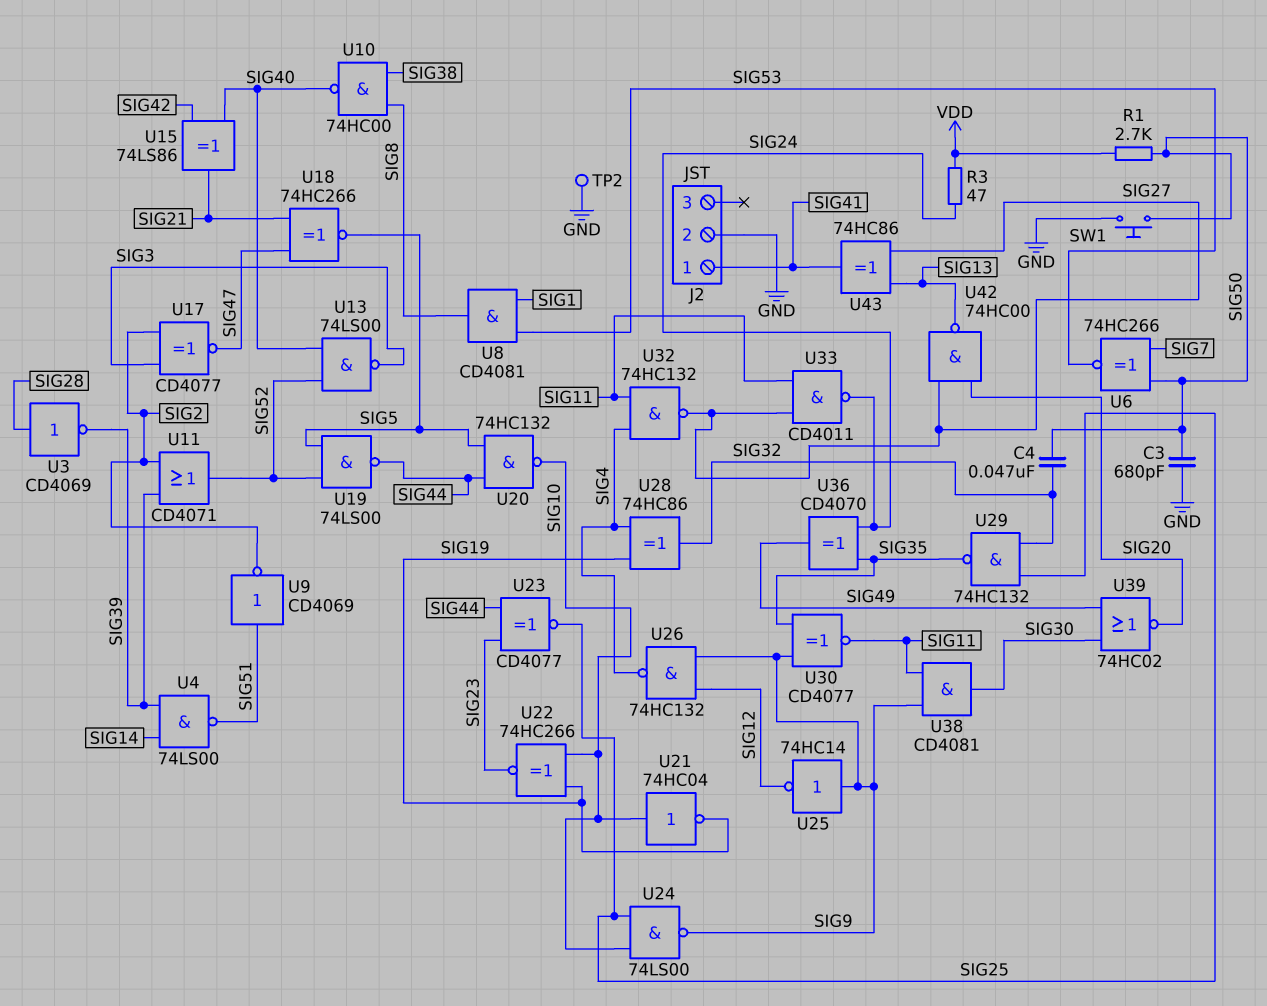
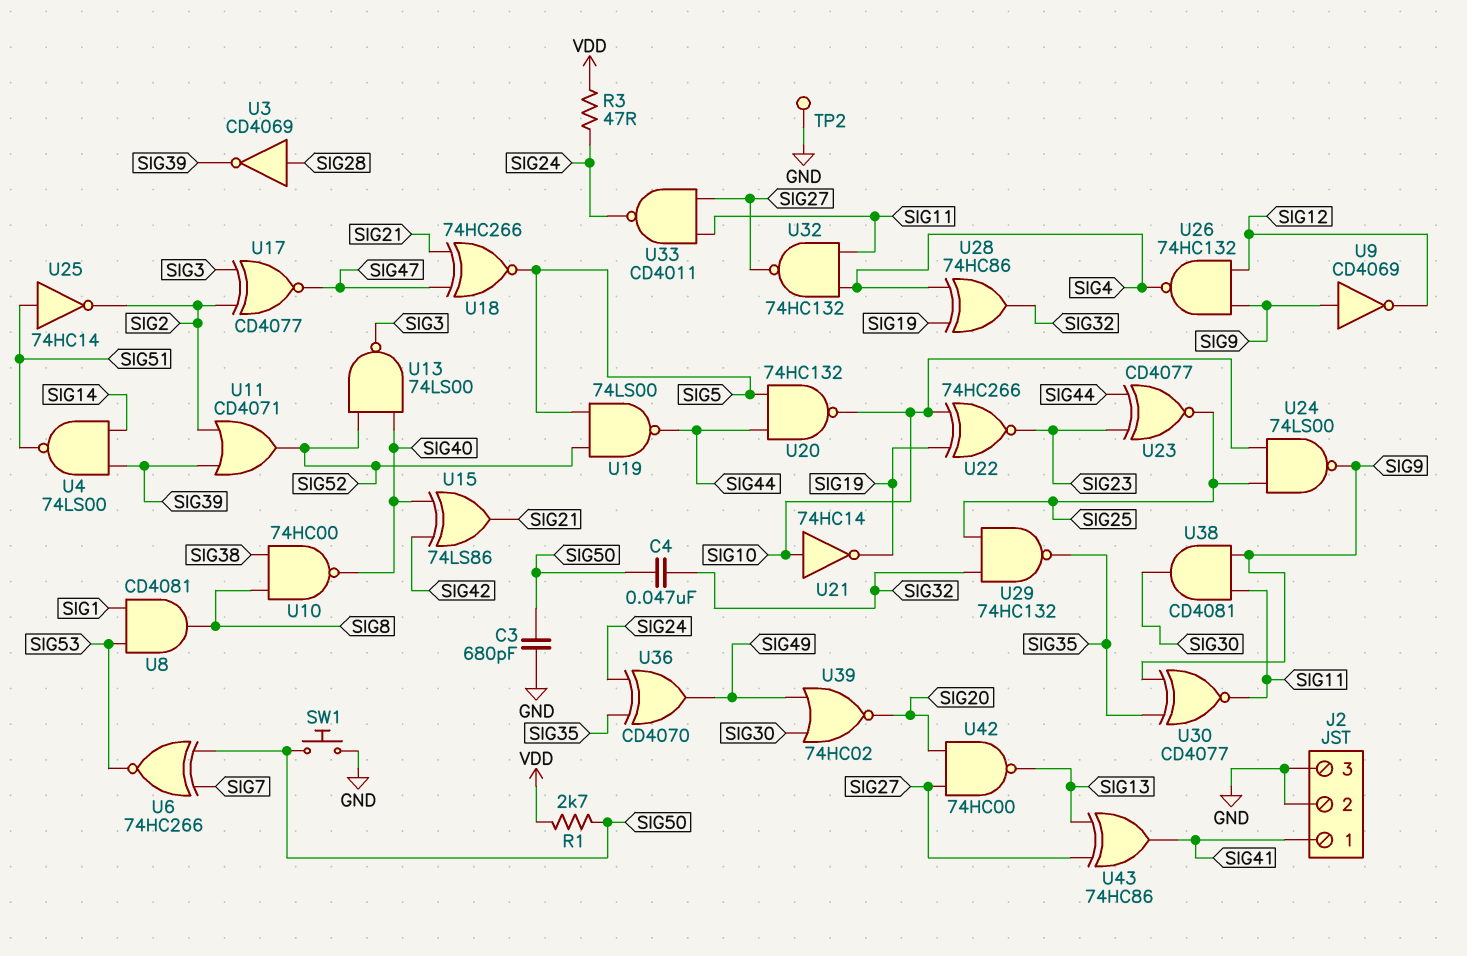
J2 pin 3: none -> GND
U9: NOT CD4069 (in SIG51, out SIG2) -> NOT CD4069 (in SIG9, out SIG12)
U21: NOT 74HC04 (in SIG10, out SIG19) -> NOT 74HC14 (in SIG10, out SIG19)
U25: NOT 74HC14 (in SIG9, out SIG12) -> NOT 74HC14 (in SIG51, out SIG2)

